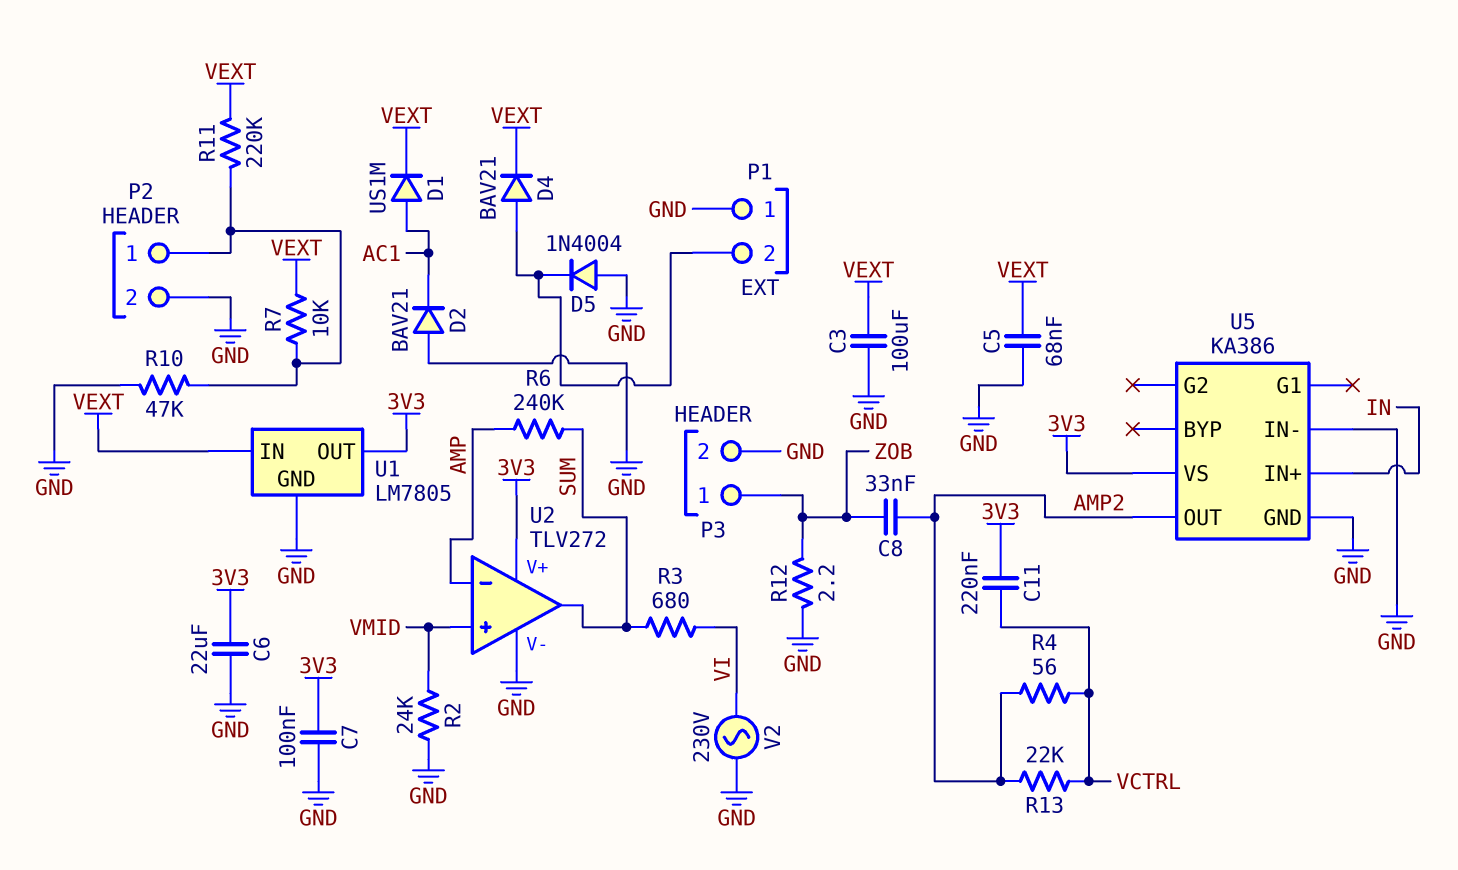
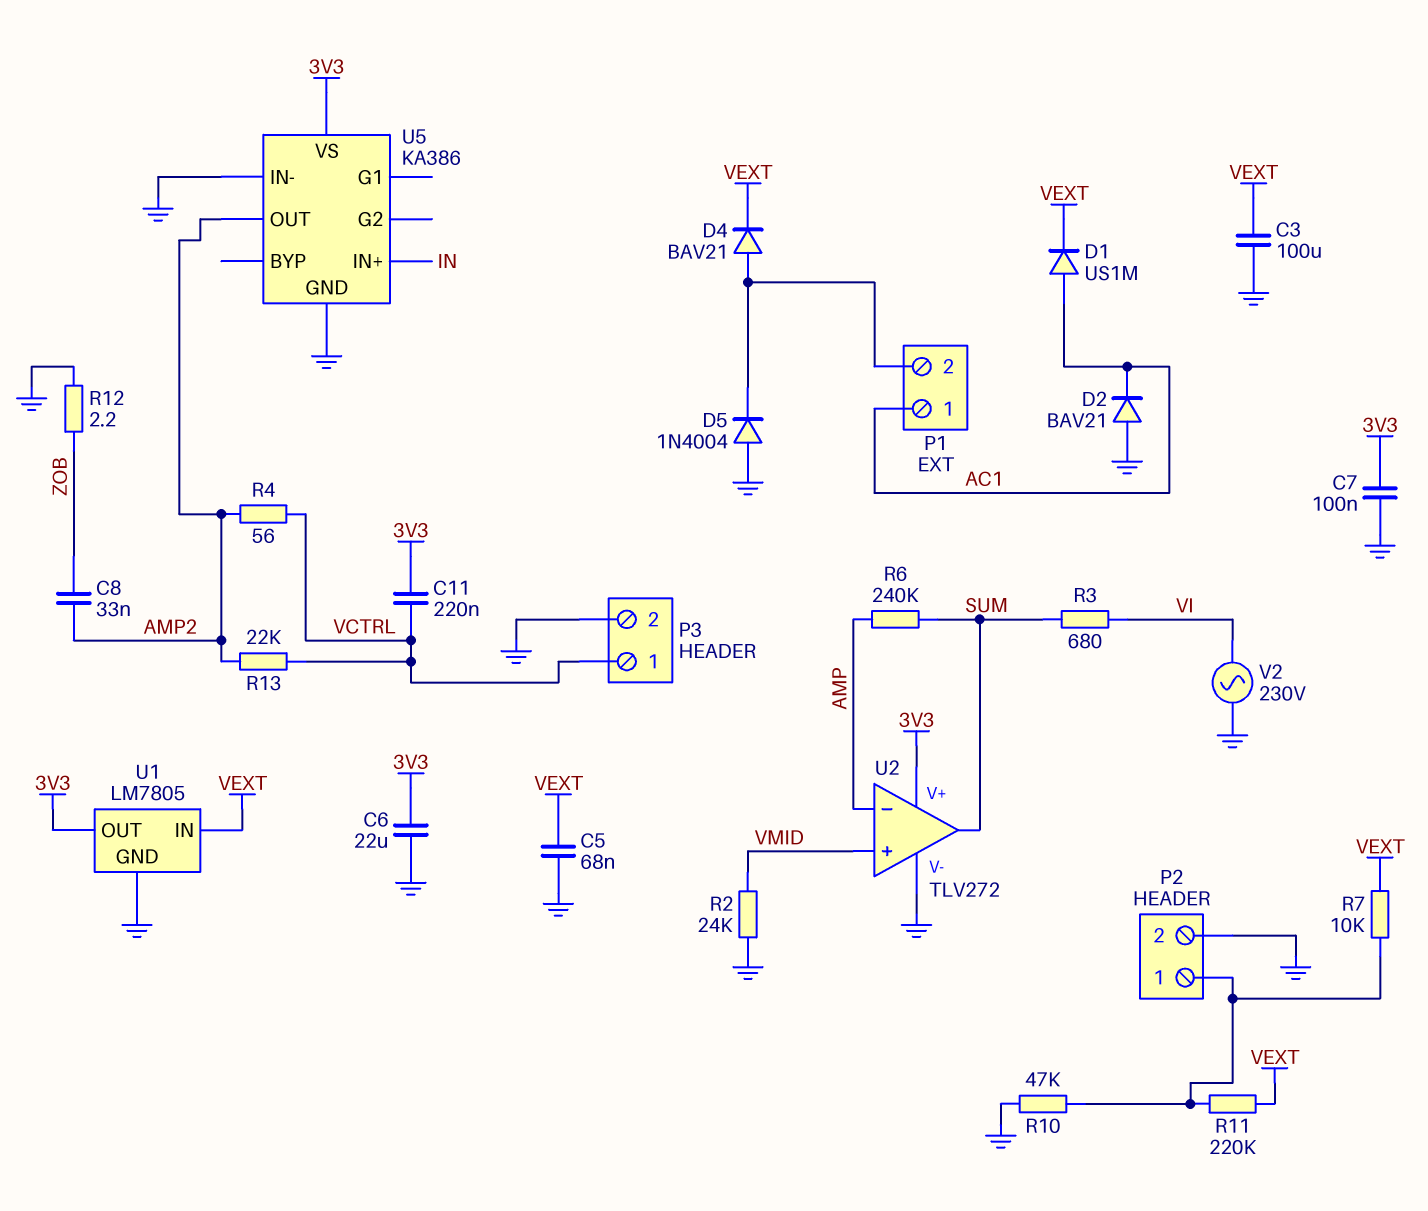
P1 pin 1: GND -> AC1
P3 pin 1: ZOB -> VCTRL

